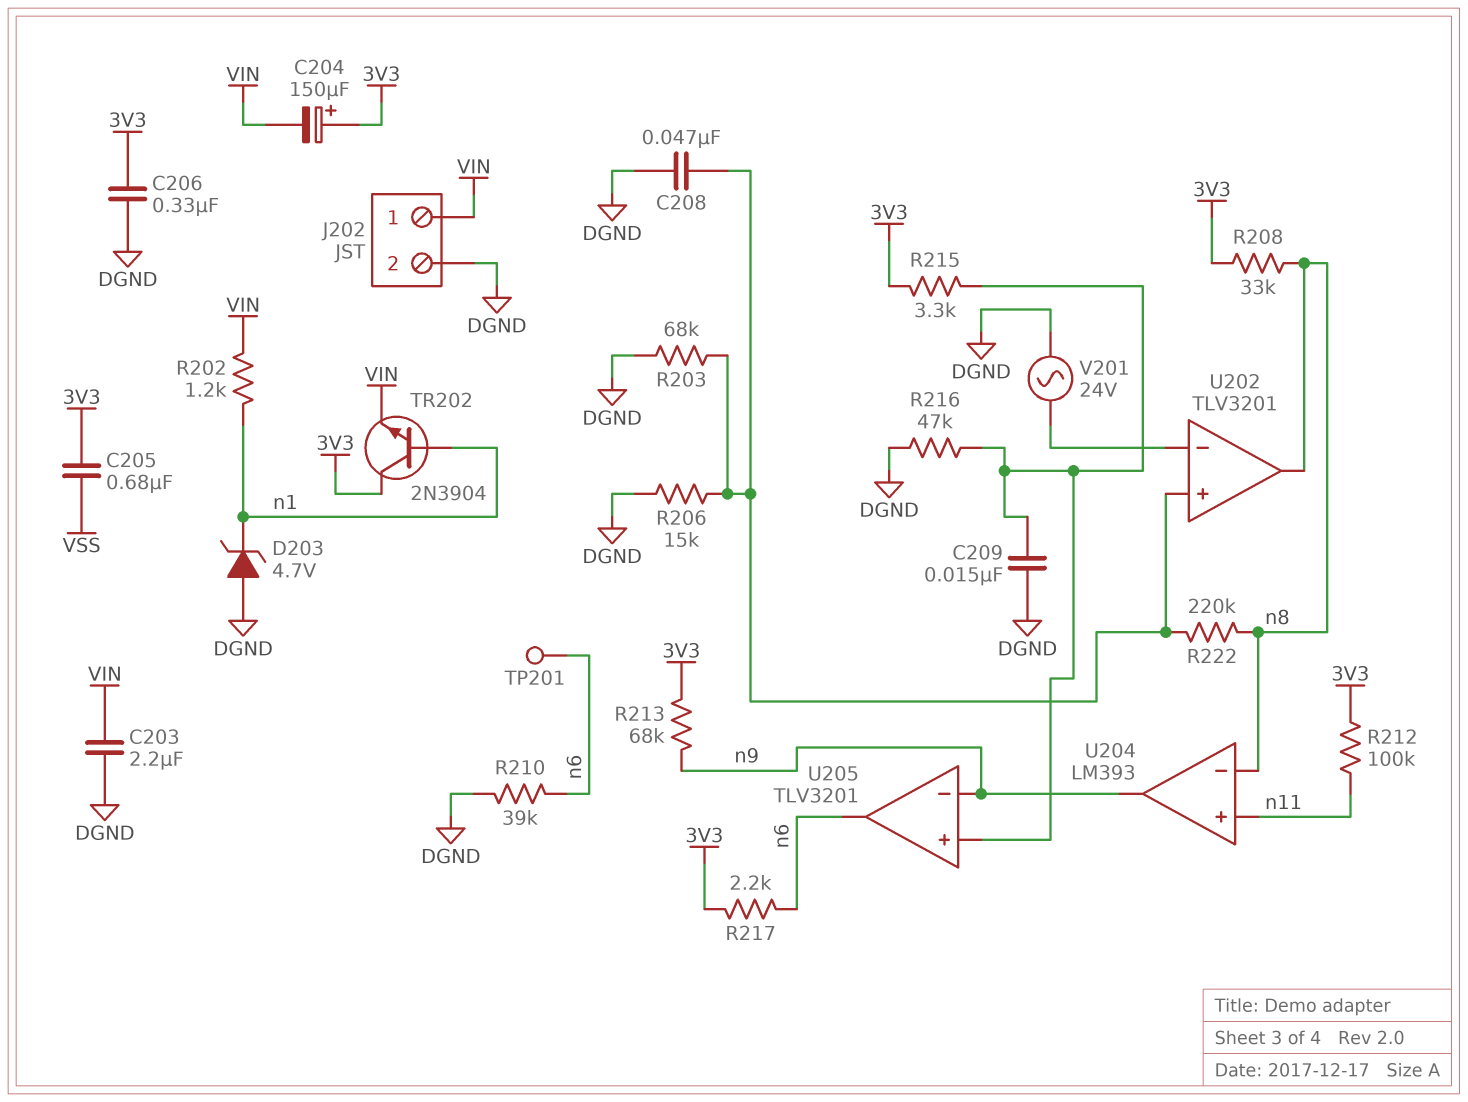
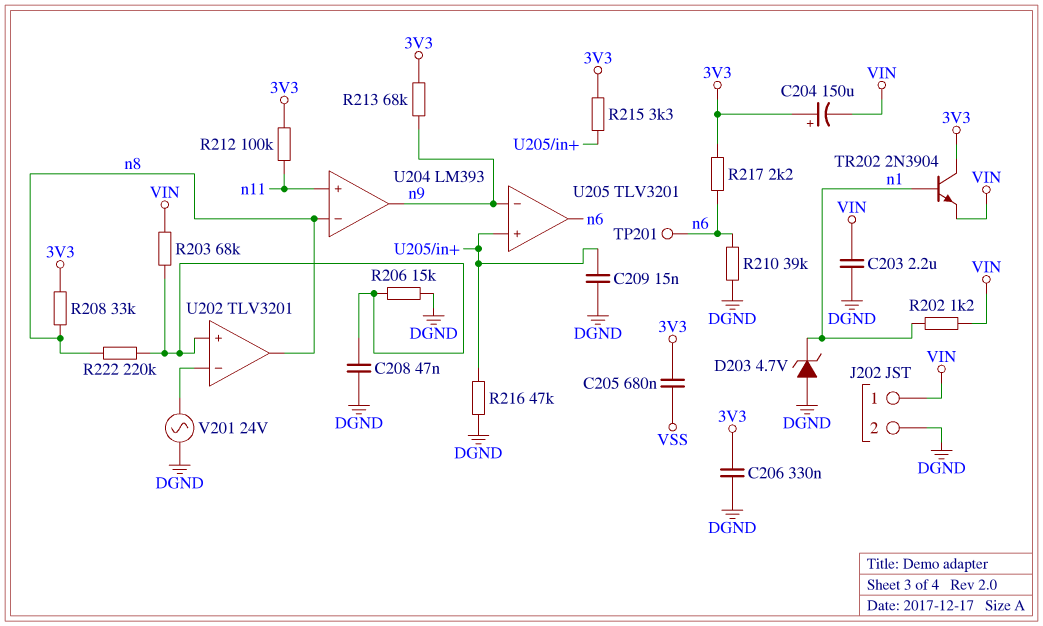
R203: 68k (DGND, U202/in+) -> 68k (U202/in+, VIN)

